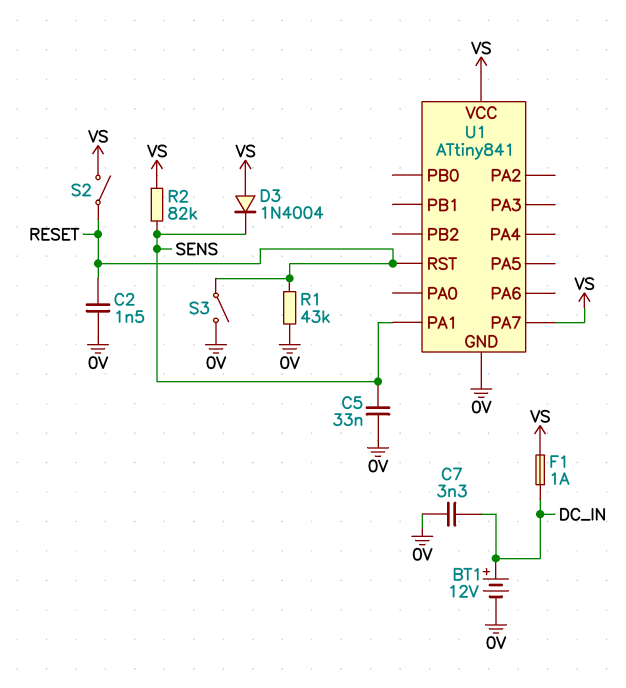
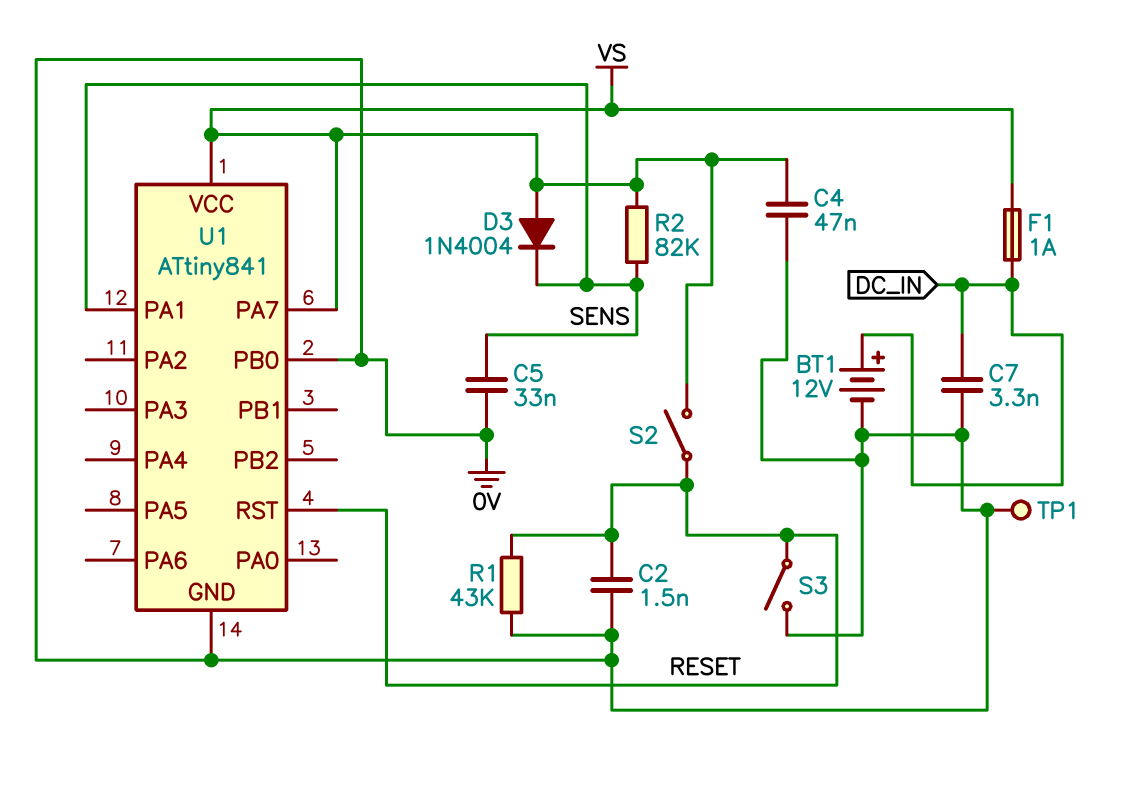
C4: none -> 47nF (0V, VS)
TP1: none -> test point (0V)
U1 pin PB0: none -> 0V

